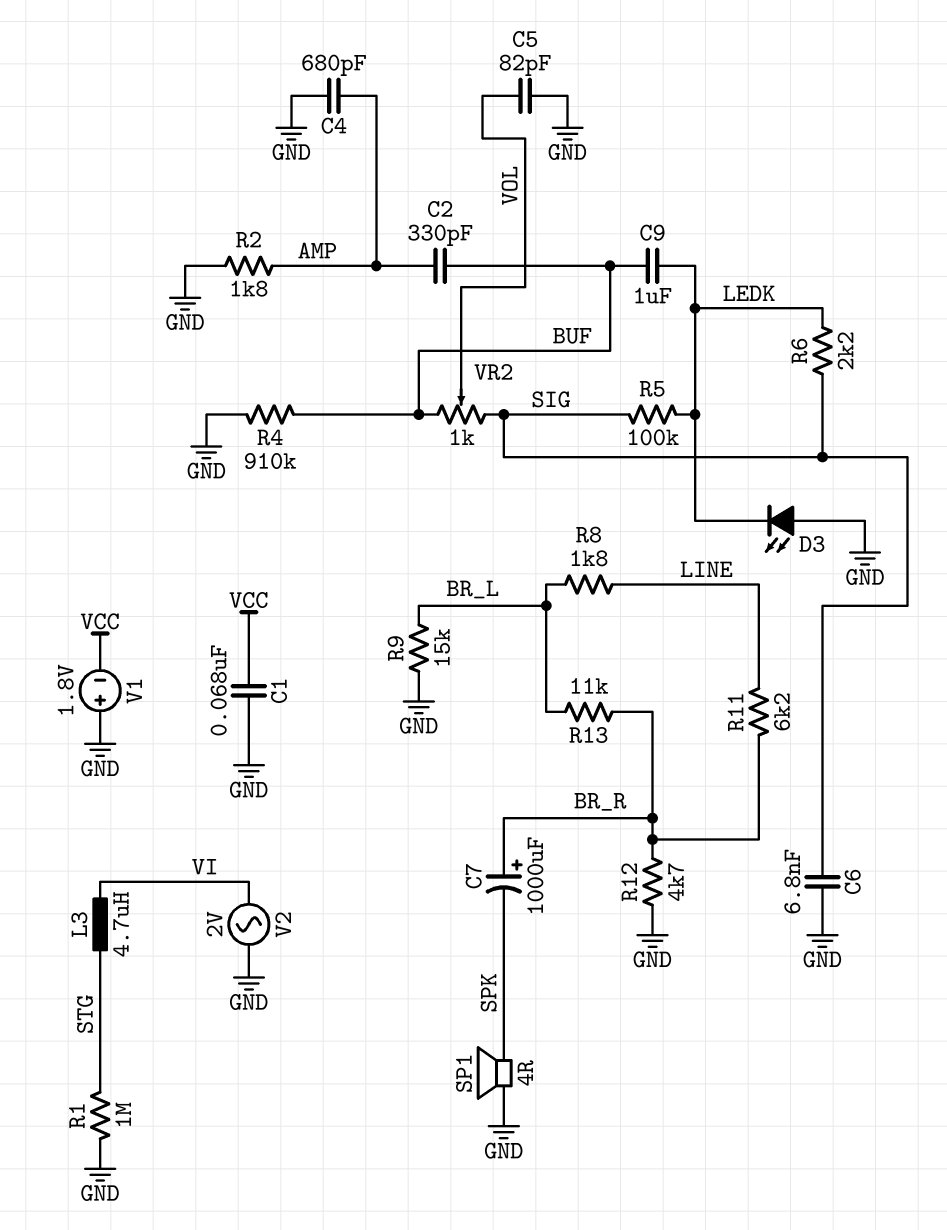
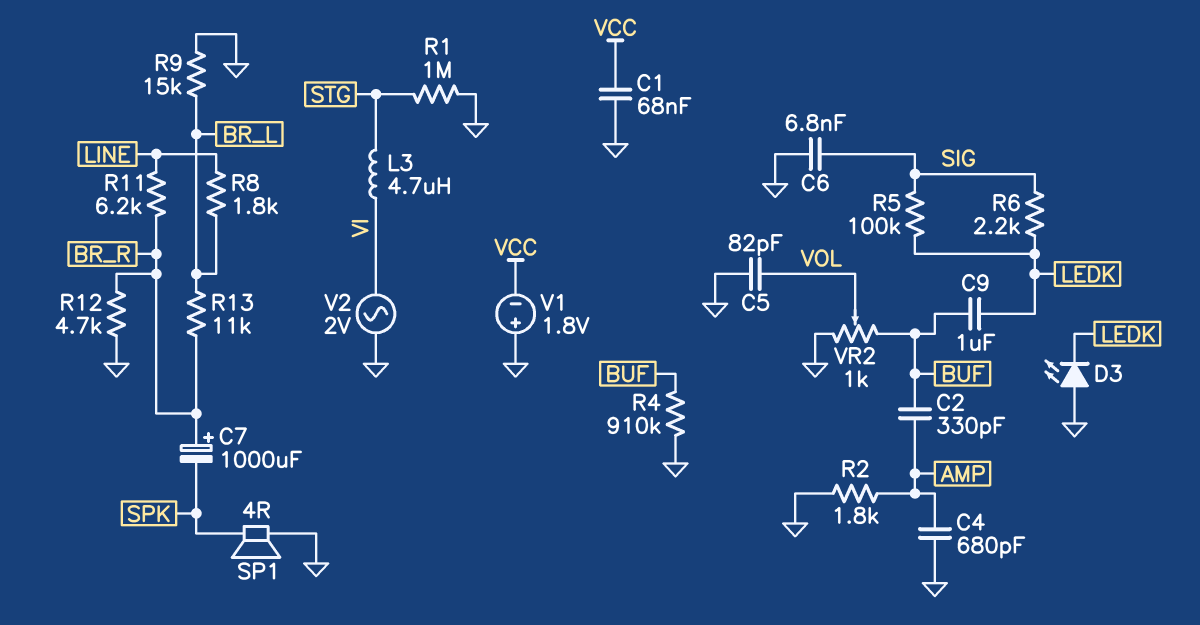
VR2: 1k (BUF, SIG, wiper VOL) -> 1k (BUF, GND, wiper VOL)

